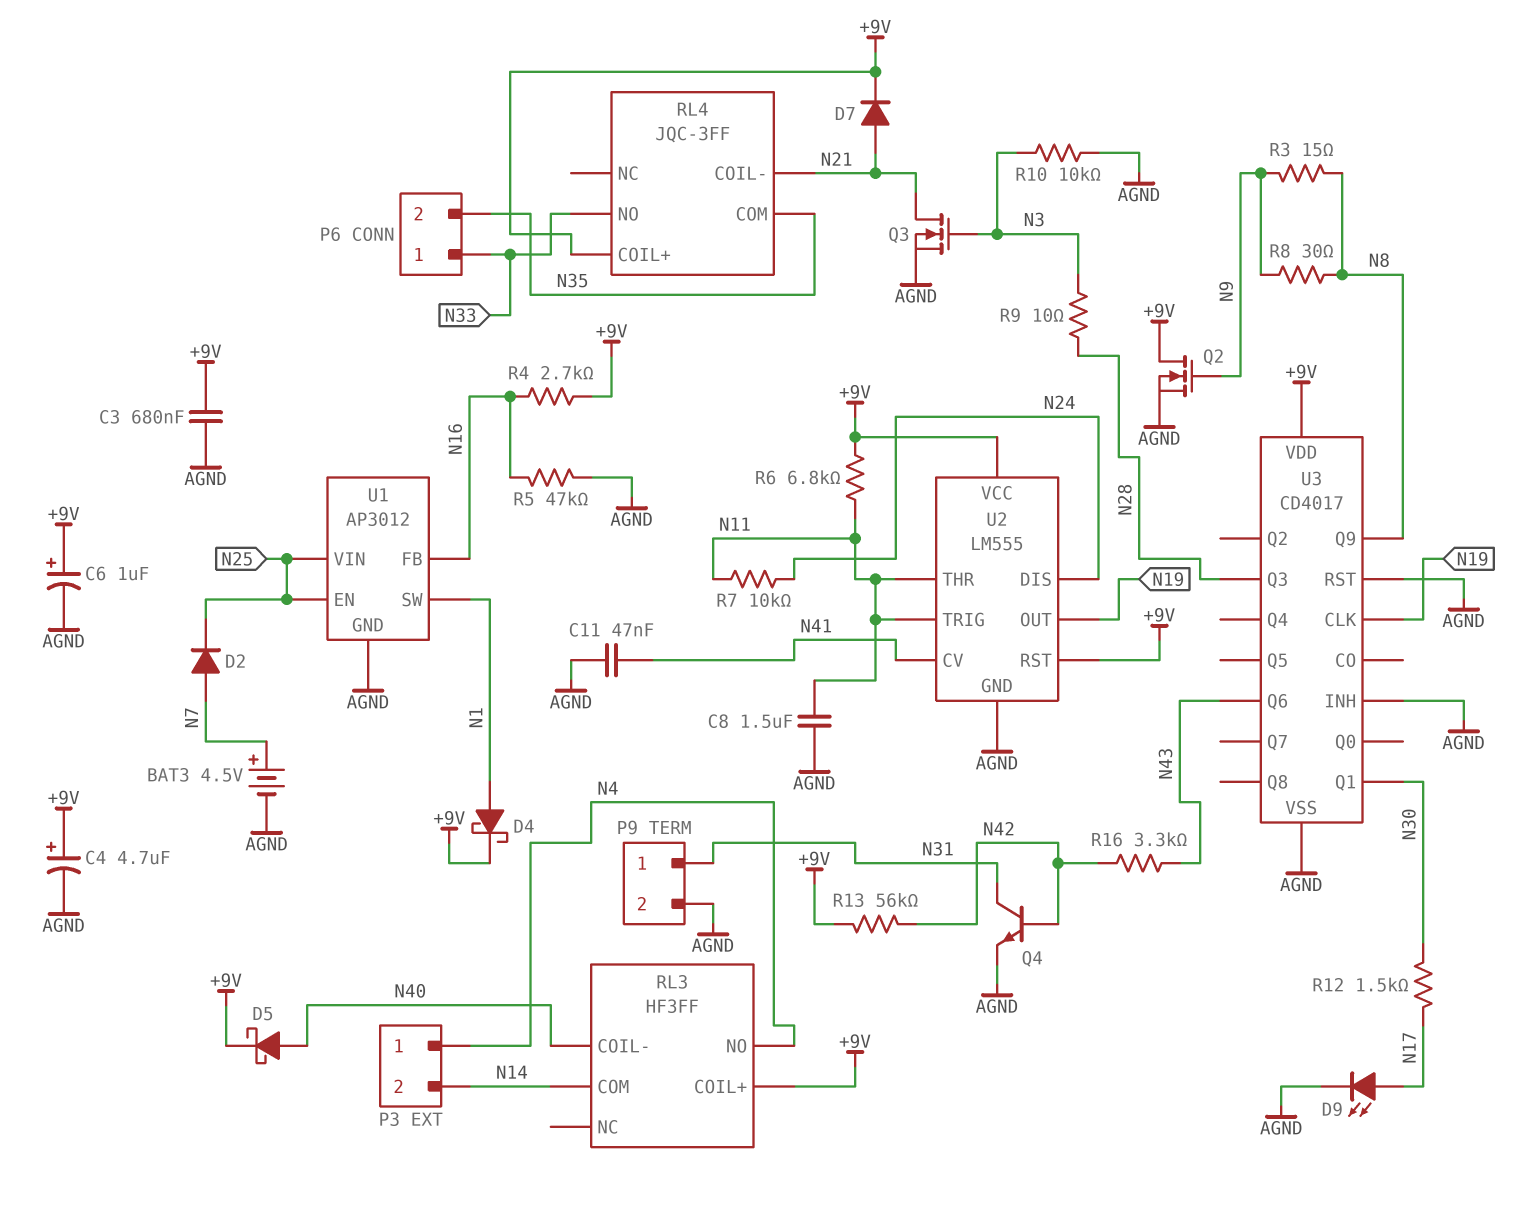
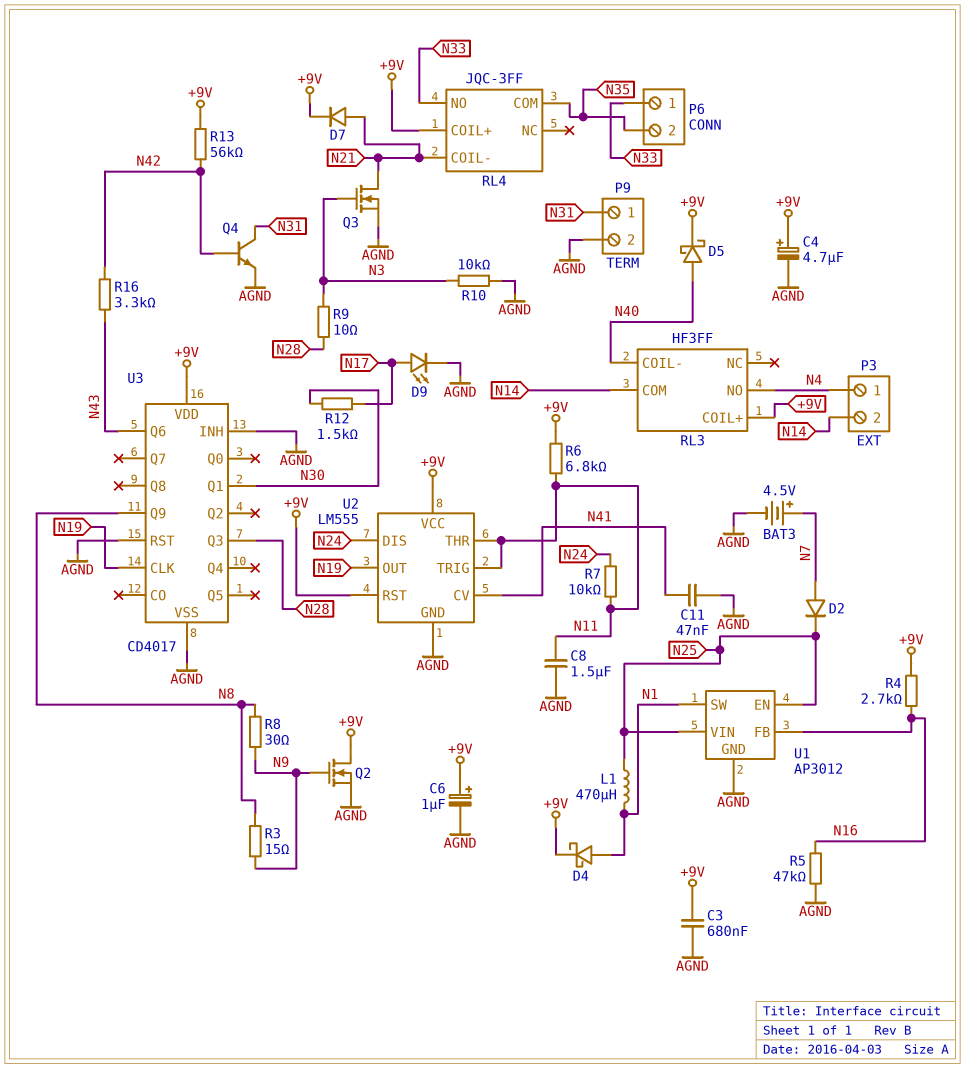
L1: none -> 470uH (N1, N25)

